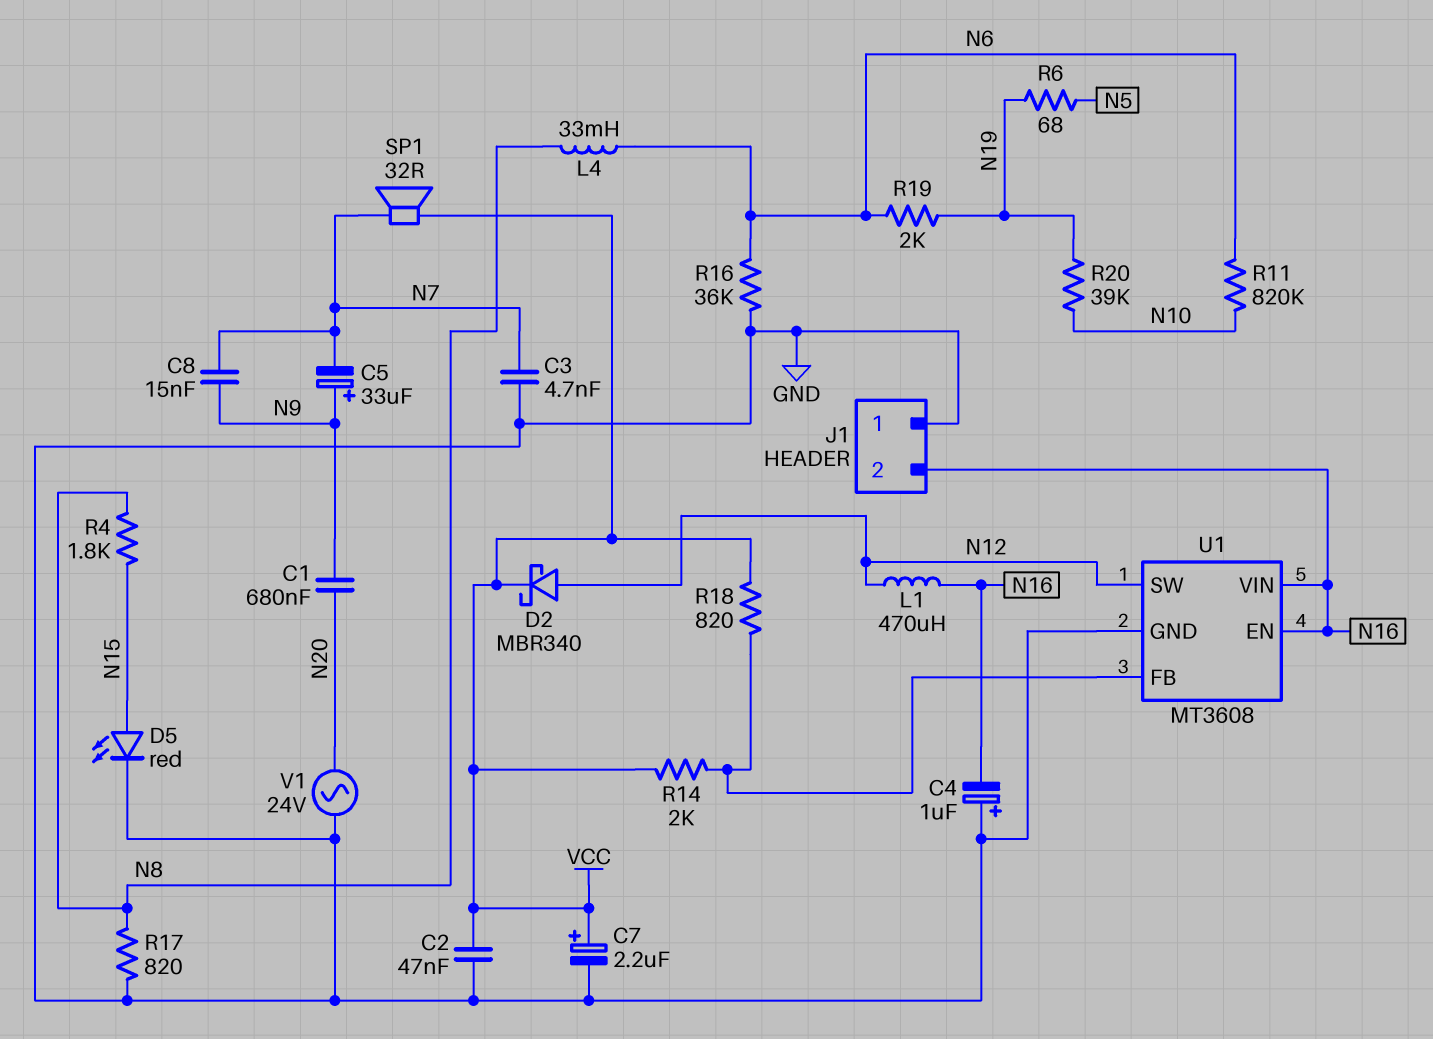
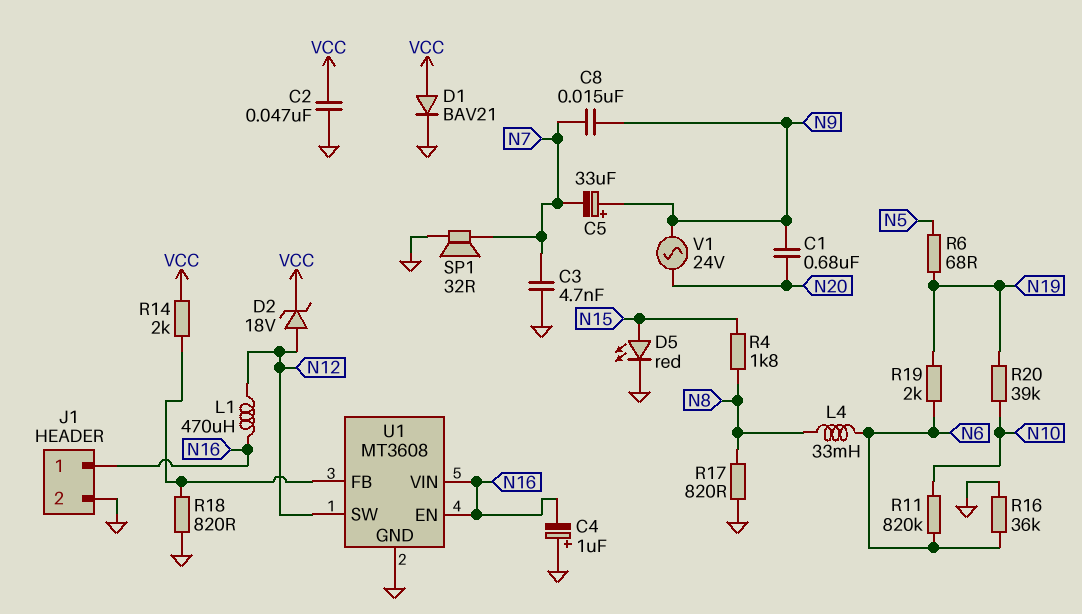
C7: 2.2uF (plus VCC, minus GND) -> none
D1: none -> diode BAV21 (A VCC, K GND)
D2: schottky MBR340 (A N12, K VCC) -> zener 18V (A N12, K VCC)
J1 pin 1: GND -> N16
J1 pin 2: N16 -> GND
R18: 820 (U1/FB, VCC) -> 820 (GND, U1/FB)
SP1: speaker 32R (N7, VCC) -> speaker 32R (GND, N7)
V1: AC 24V (GND, N20) -> AC 24V (N9, N20)

